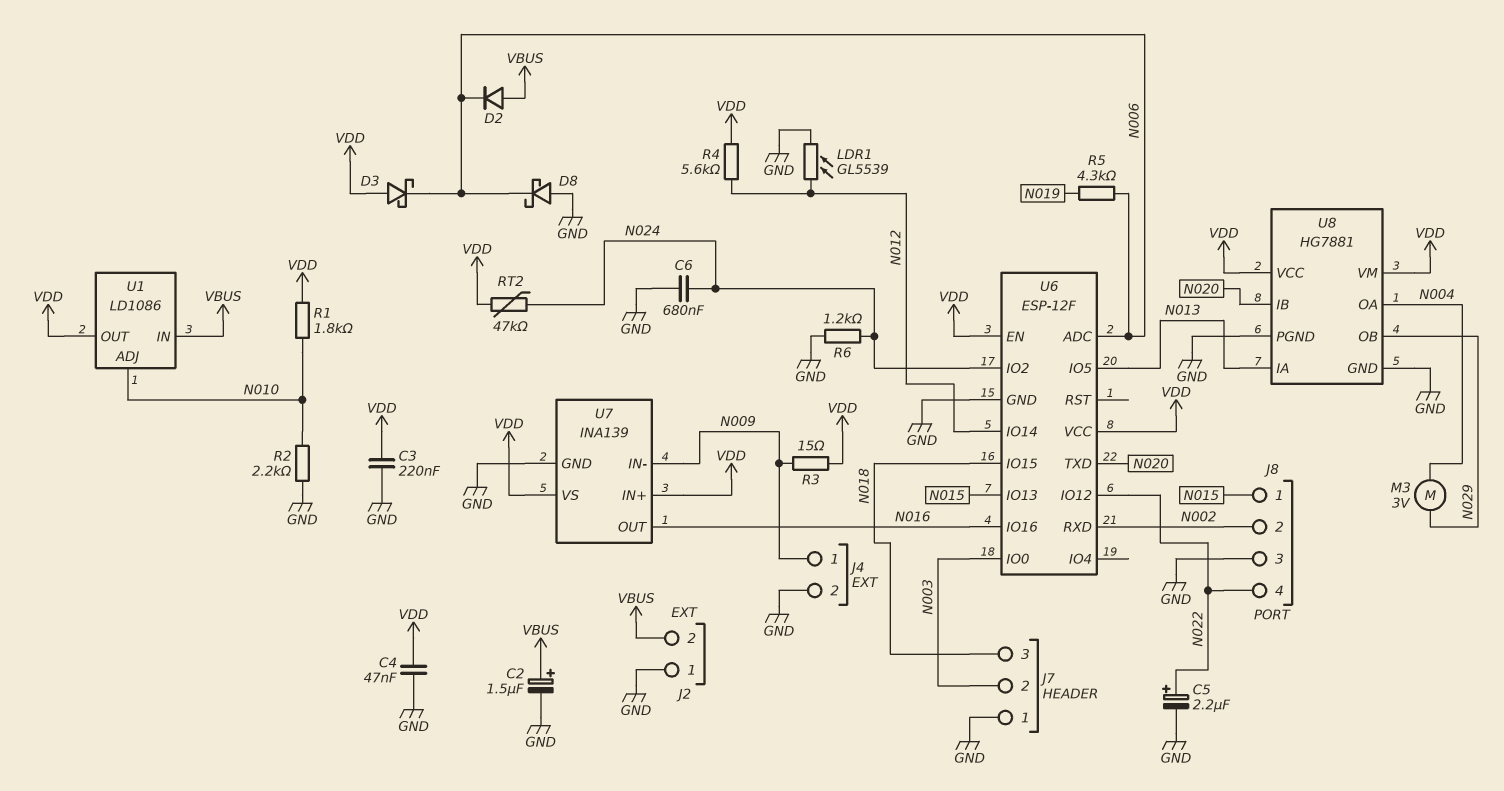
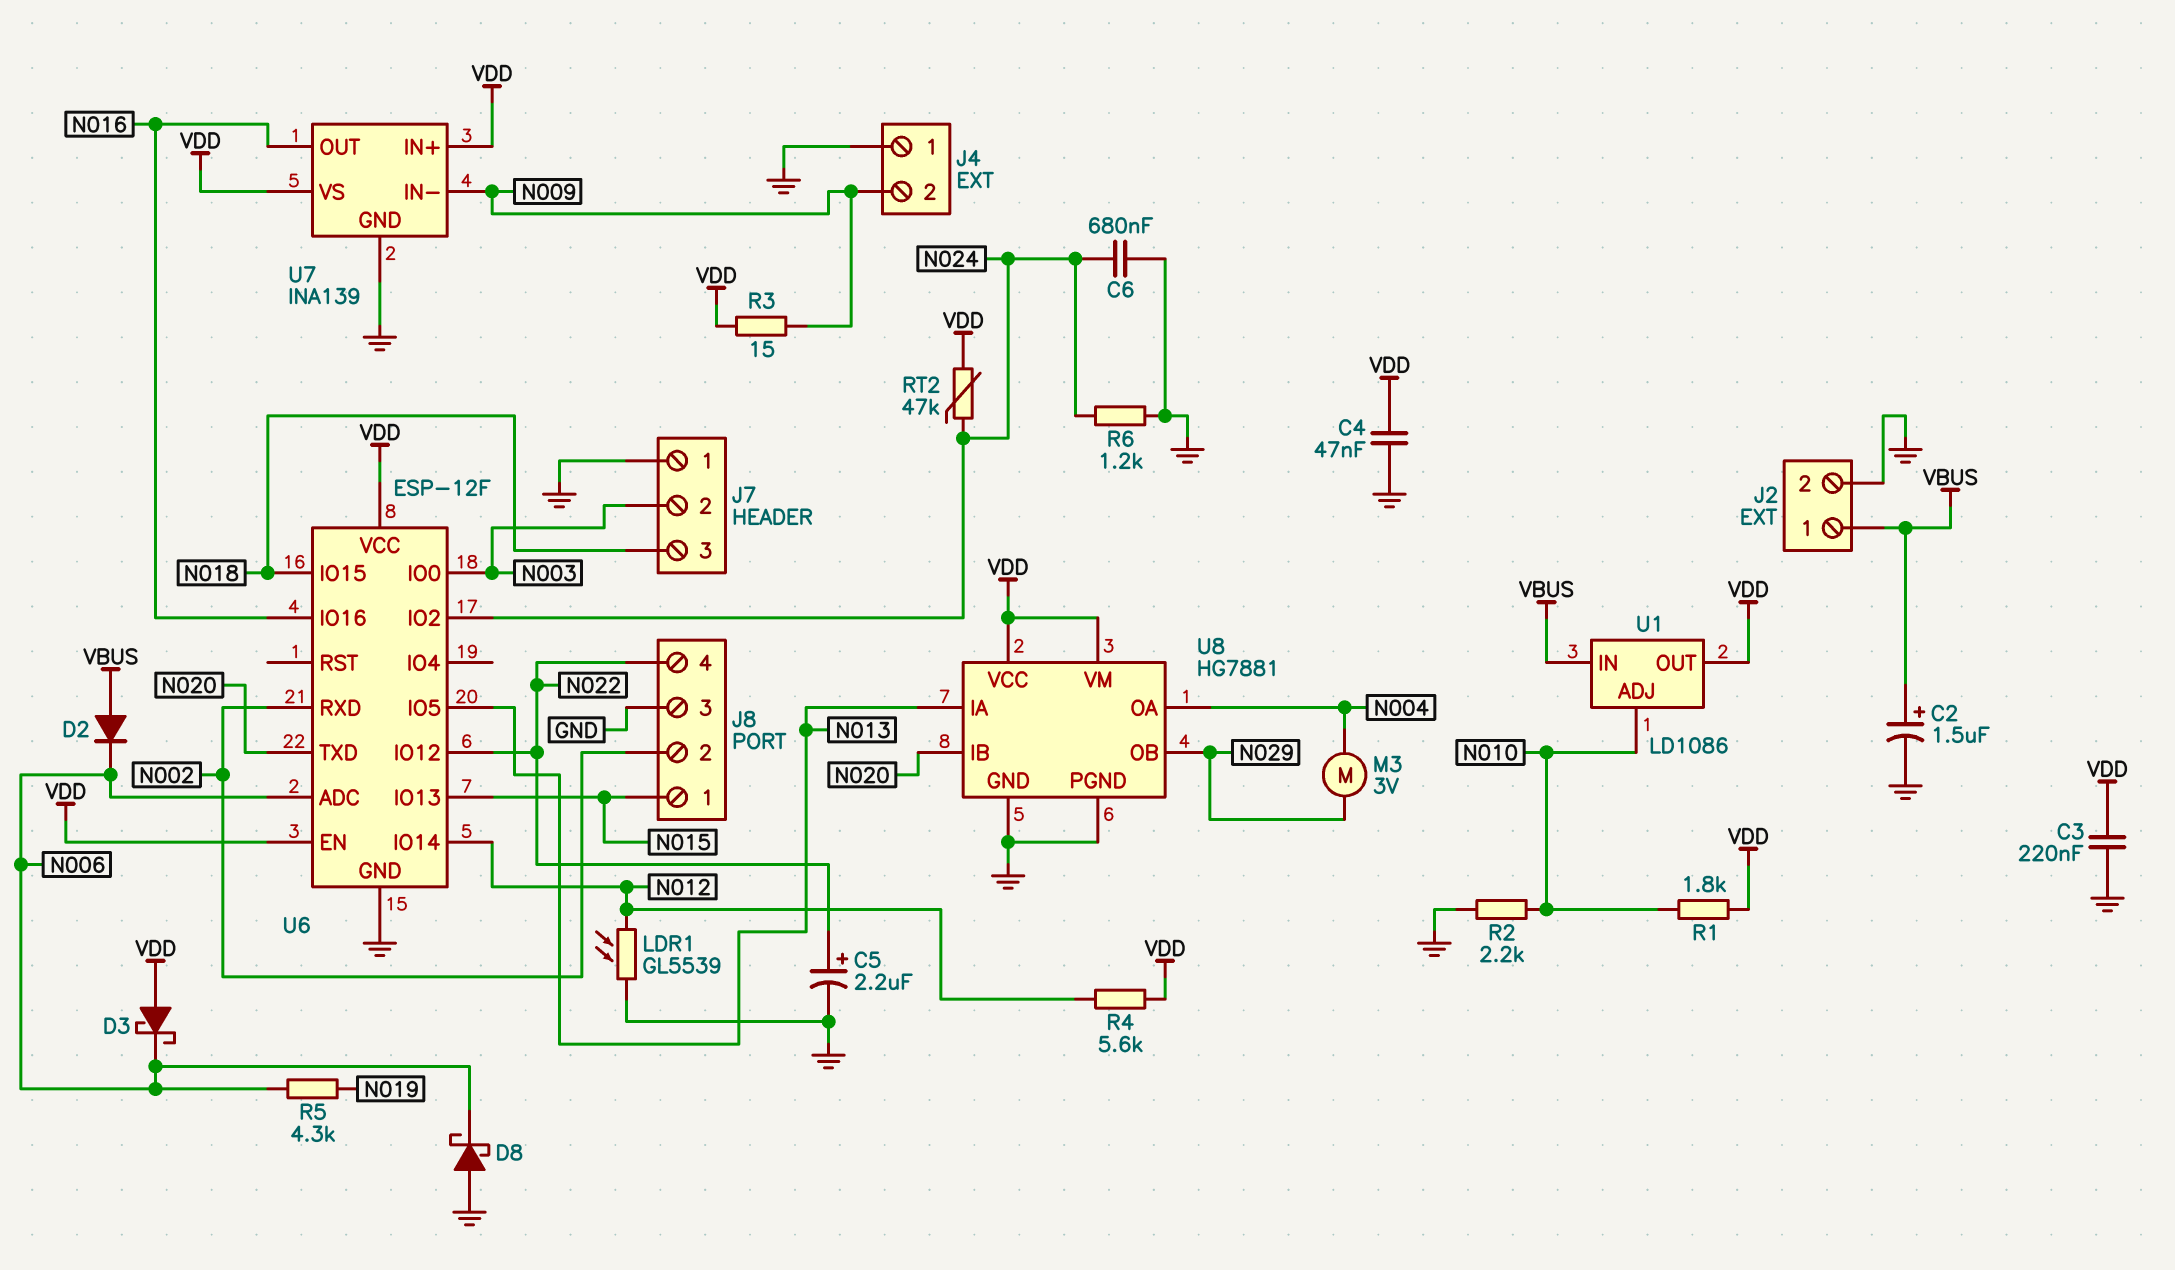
J2 pin 1: GND -> VBUS
J2 pin 2: VBUS -> GND
J4 pin 1: N009 -> GND
J4 pin 2: GND -> N009

